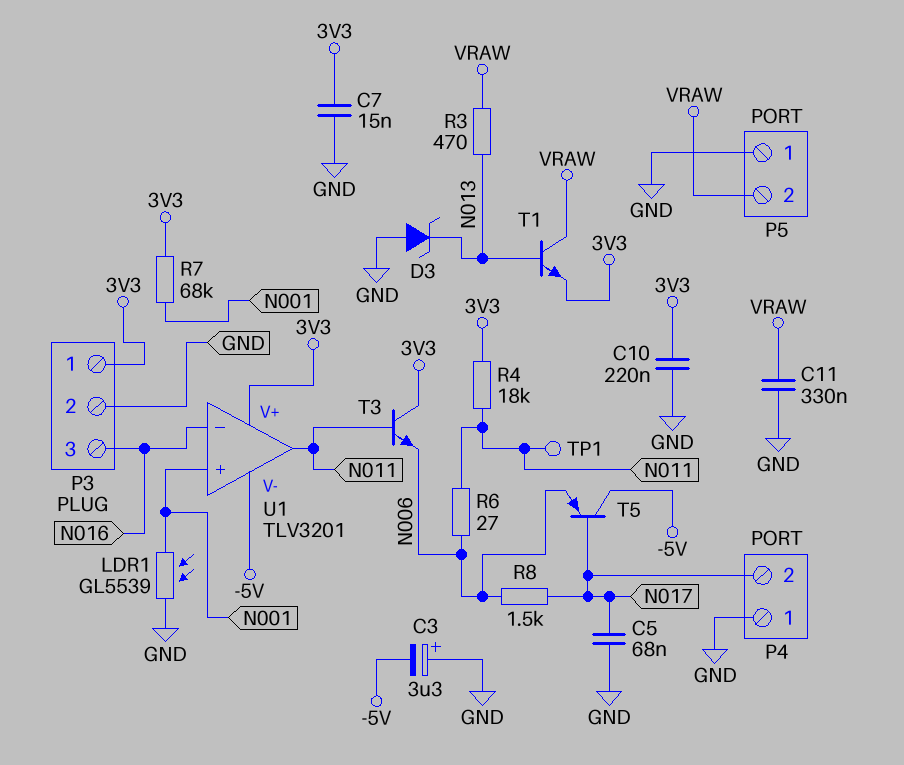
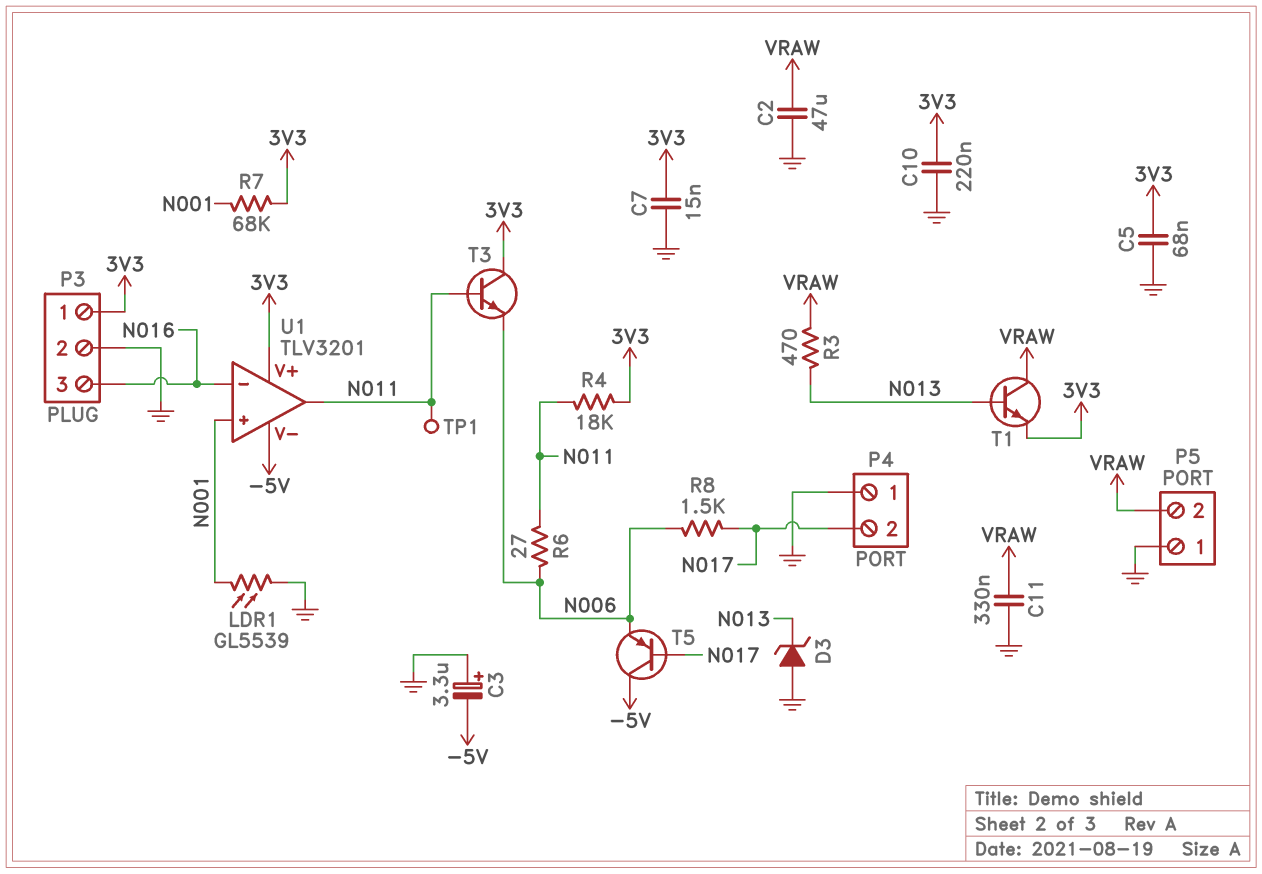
C2: none -> 47uF (GND, VRAW)
C5: 68nF (GND, N017) -> 68nF (3V3, GND)

